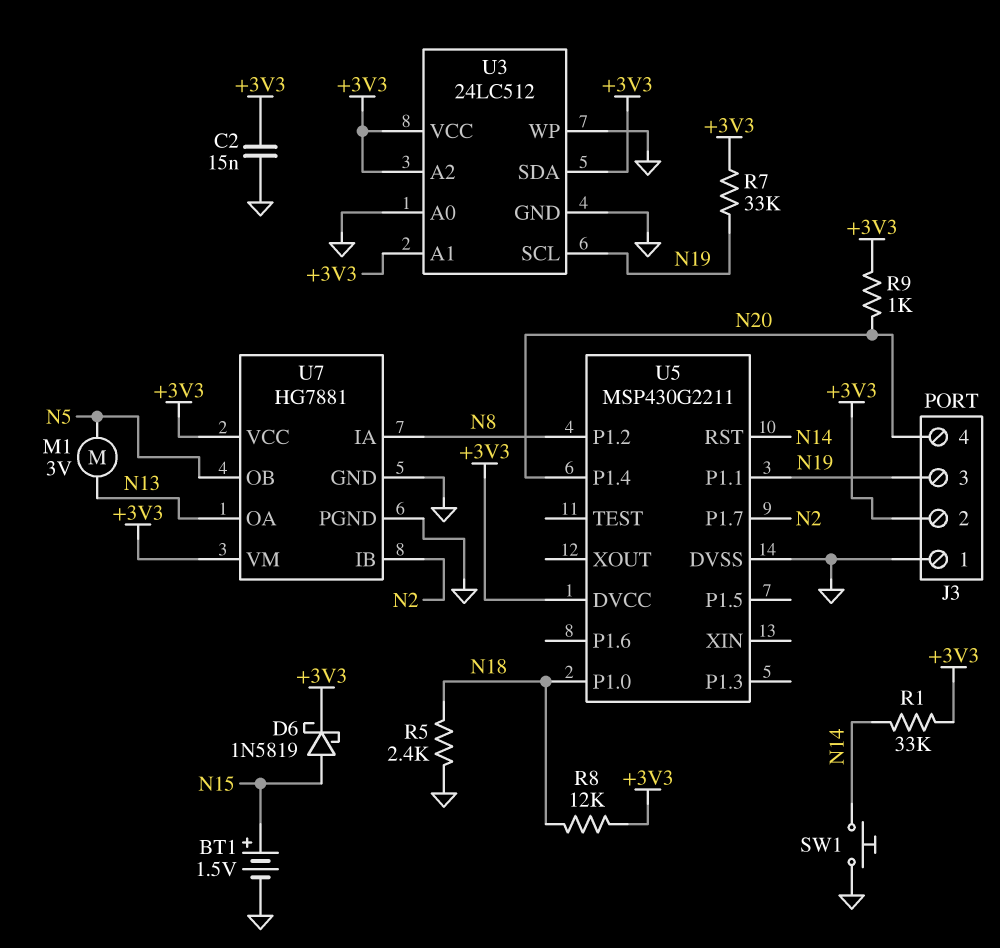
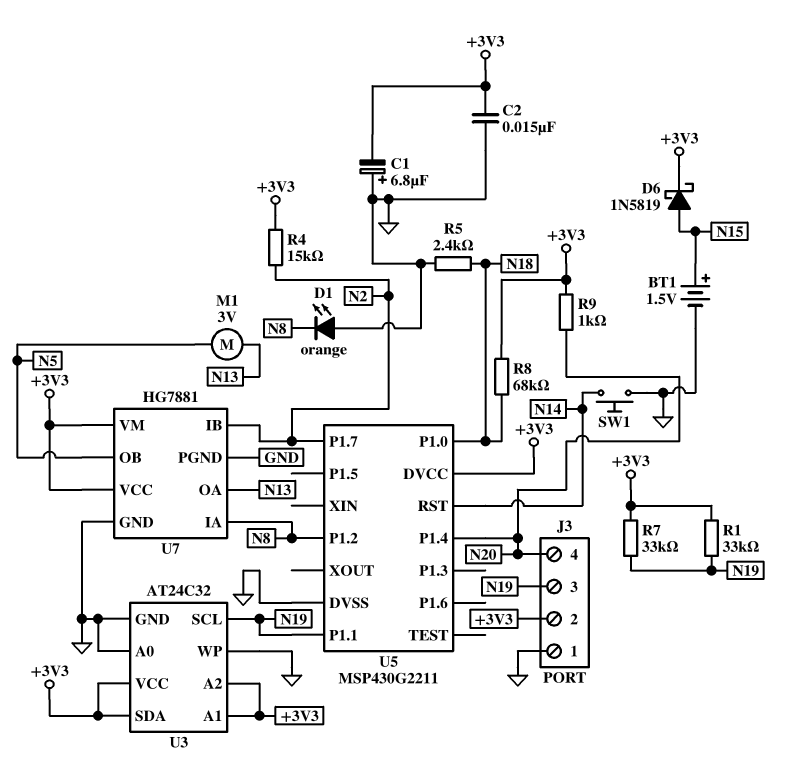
C1: none -> 6.8uF (plus GND, minus +3V3)
D1: none -> LED orange (A GND, K N8)
R1: 33k (+3V3, N14) -> 33k (+3V3, N19)
R4: none -> 15k (+3V3, N2)
R8: 12k (+3V3, N18) -> 68k (+3V3, N18)
U3: 24LC512 -> AT24C32

